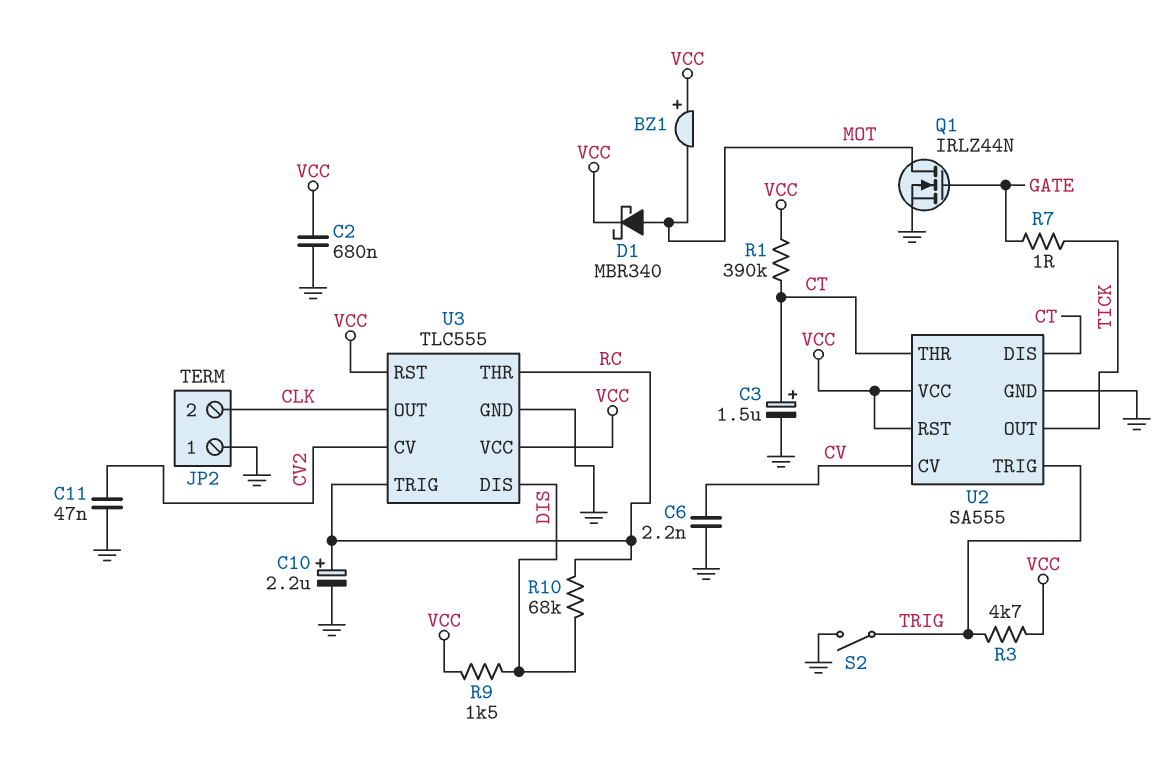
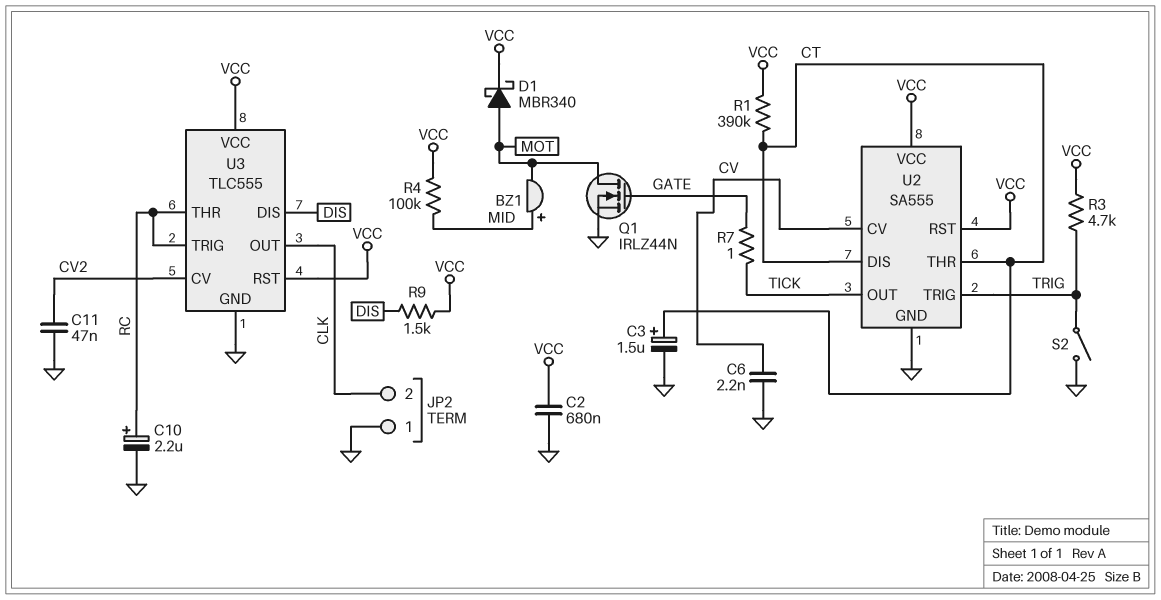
BZ1: buzzer (plus VCC, minus MOT) -> buzzer (plus MID, minus MOT)
R4: none -> 100k (MID, VCC)
R10: 68k (DIS, RC) -> none

